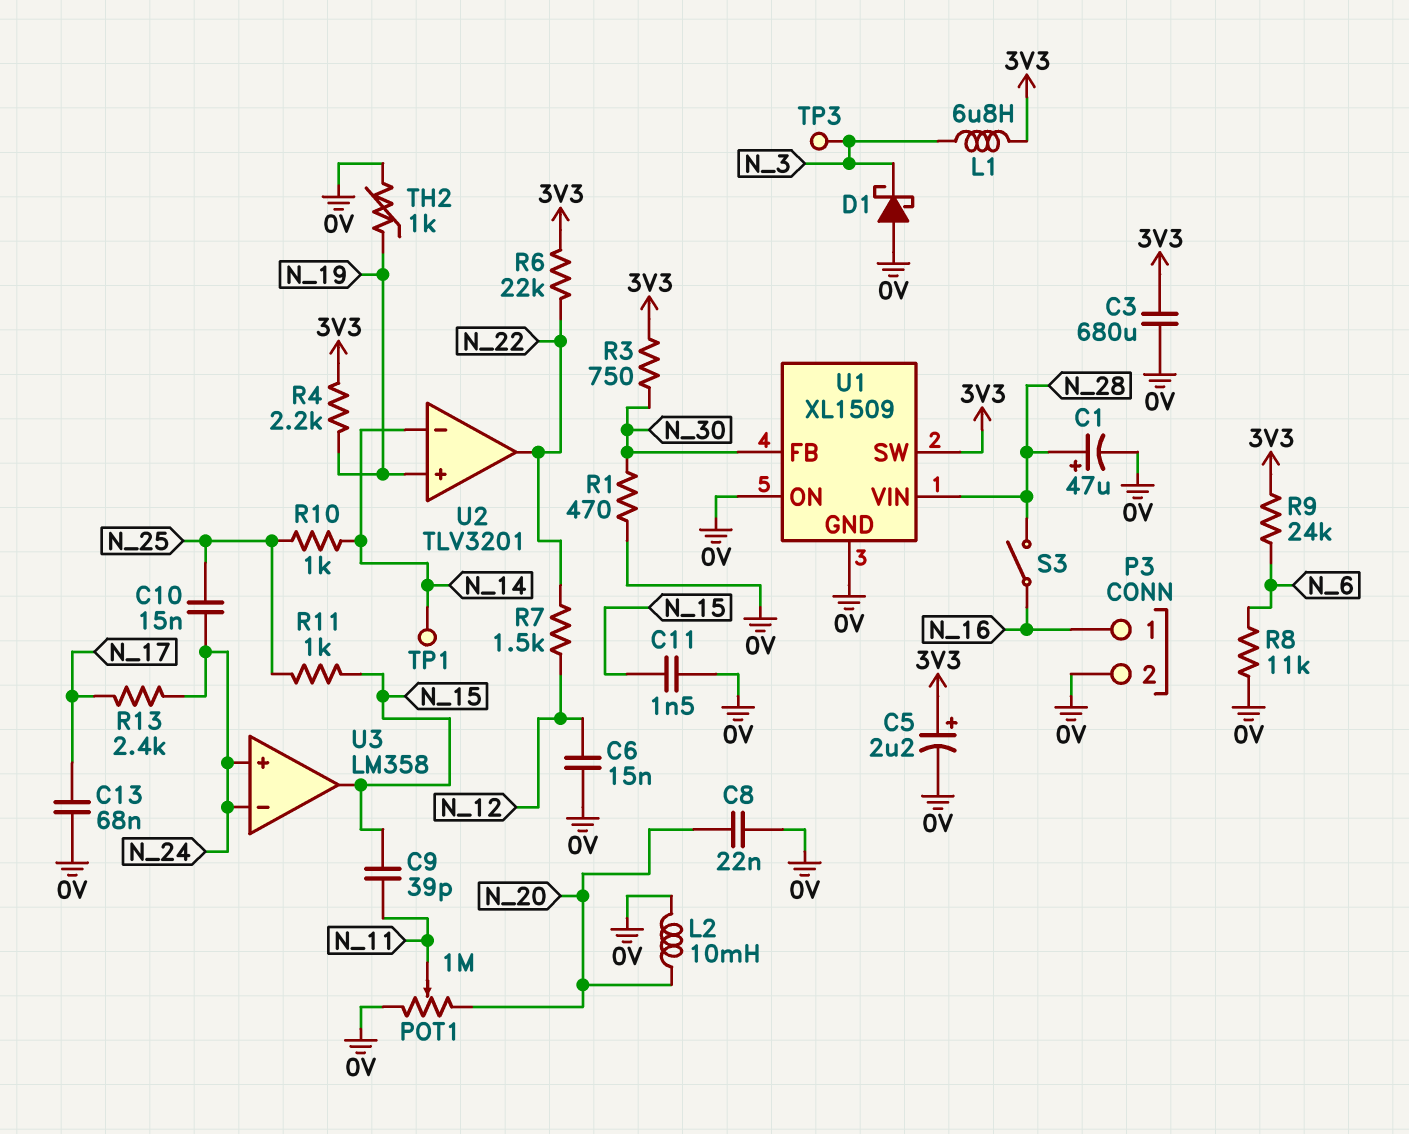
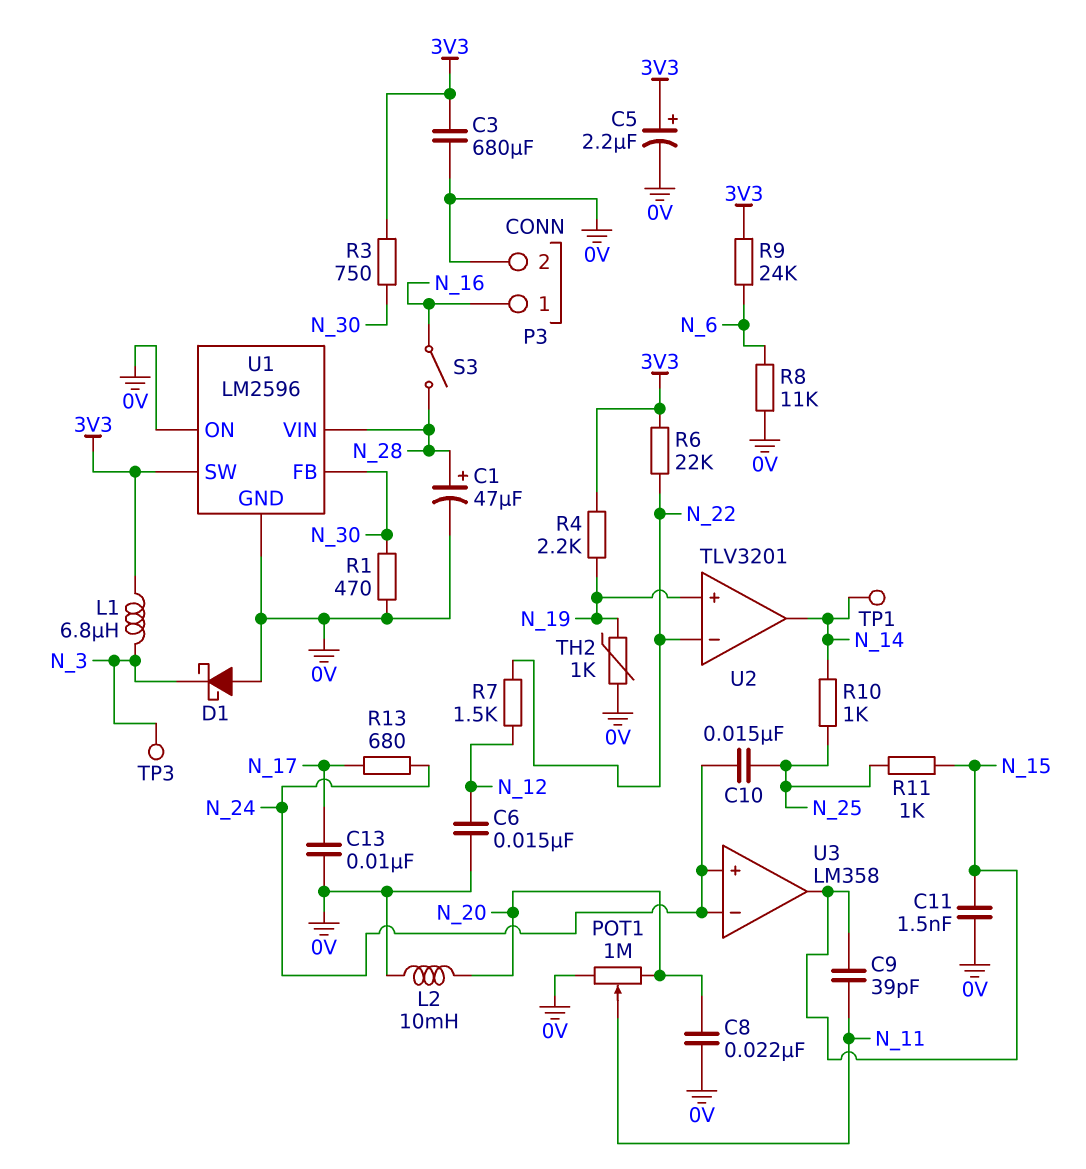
C13: 68nF (0V, N_17) -> 10nF (0V, N_17)
R13: 2.4k (N_17, N_24) -> 680 (N_17, N_24)
U1: XL1509 -> LM2596
U2 pin in-: N_14 -> N_22
U2 pin out: N_22 -> N_14

